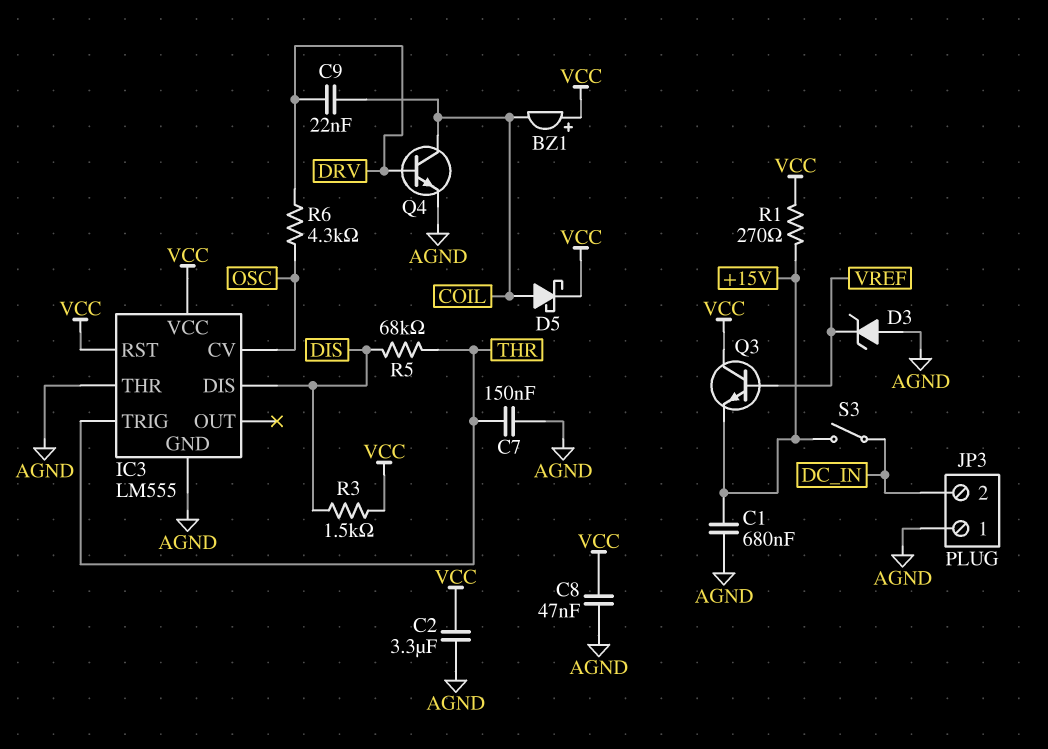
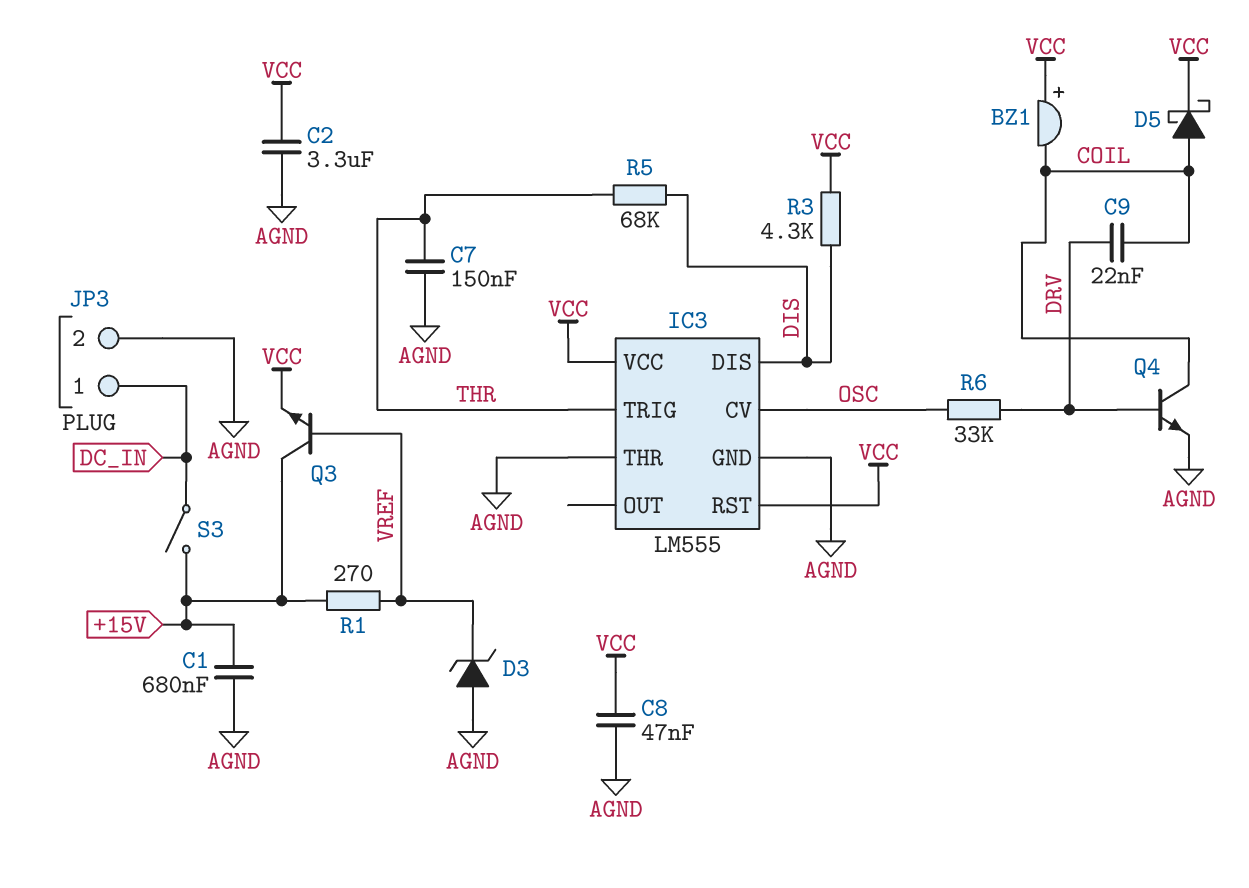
JP3 pin 1: AGND -> DC_IN
JP3 pin 2: DC_IN -> AGND
Q3: NPN (B VREF, C VCC, E +15V) -> NPN (B VREF, C +15V, E VCC)
R1: 270 (+15V, VCC) -> 270 (+15V, VREF)
R3: 1.5k (DIS, VCC) -> 4.3k (DIS, VCC)
R6: 4.3k (DRV, OSC) -> 33k (DRV, OSC)

